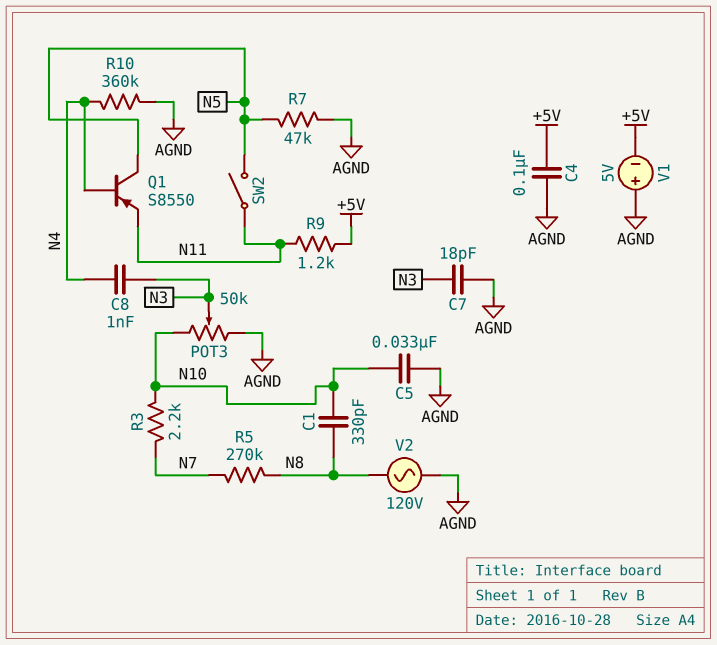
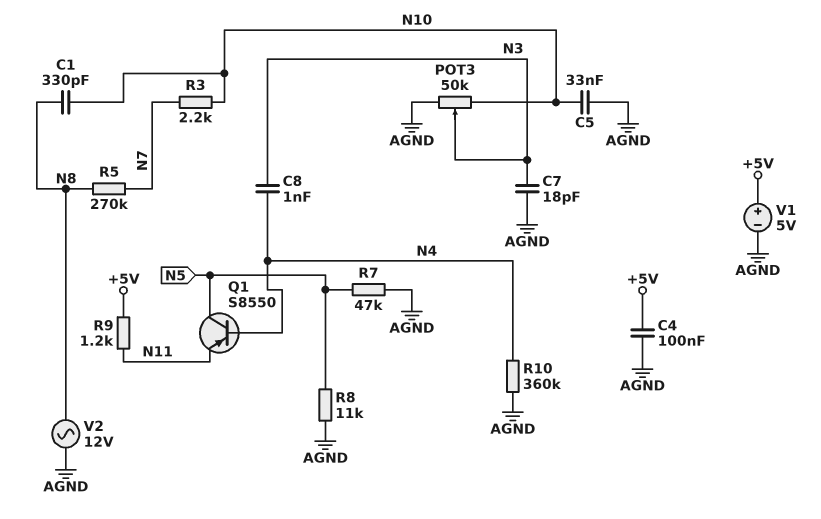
R8: none -> 11k (AGND, N5)
SW2: switch (N5, N11) -> none
V1: 5V (plus AGND, minus +5V) -> 5V (plus +5V, minus AGND)
V2: AC 120V (AGND, N8) -> AC 12V (AGND, N8)

